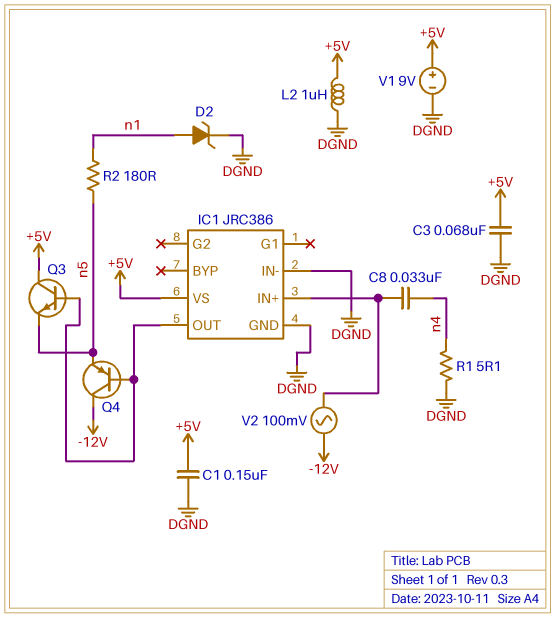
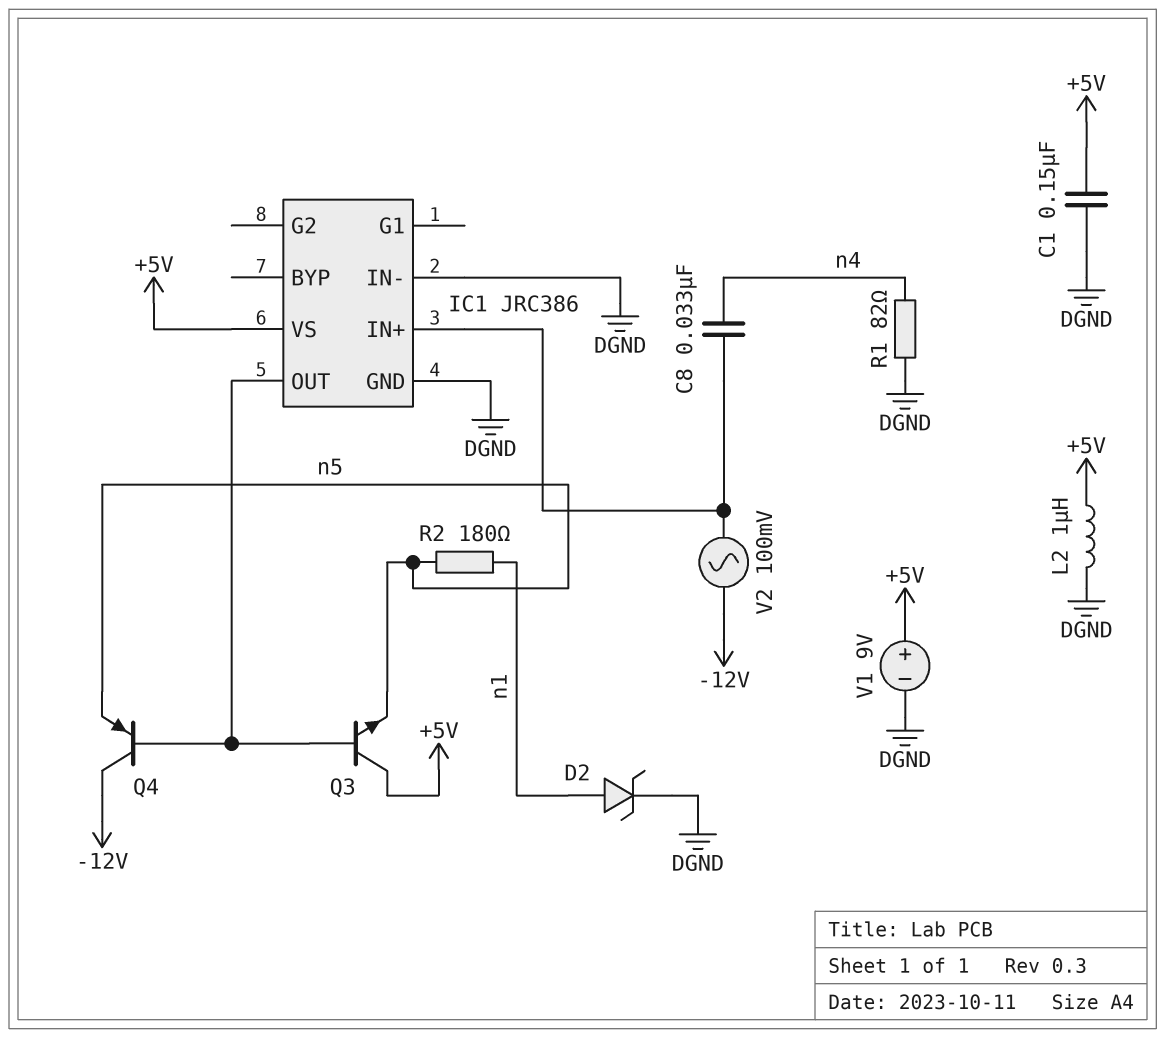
C3: 68nF (+5V, DGND) -> none
R1: 5.1 (DGND, n4) -> 82 (DGND, n4)

